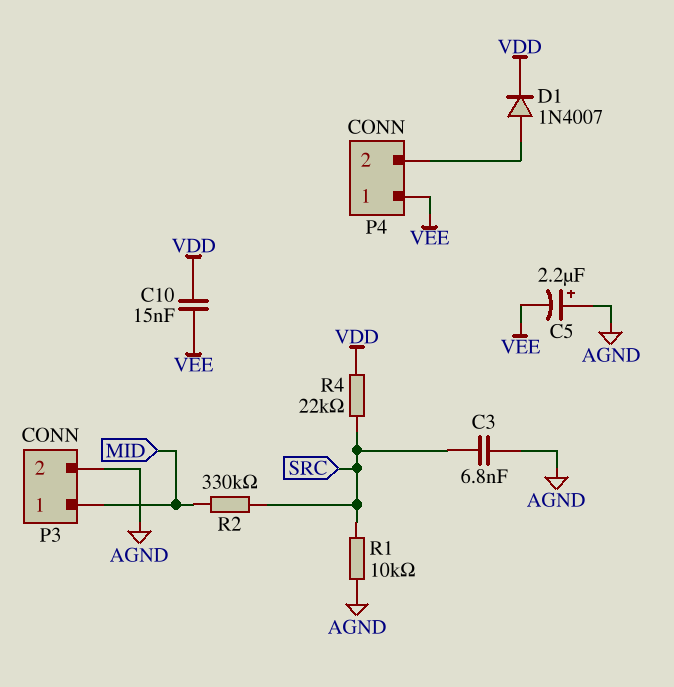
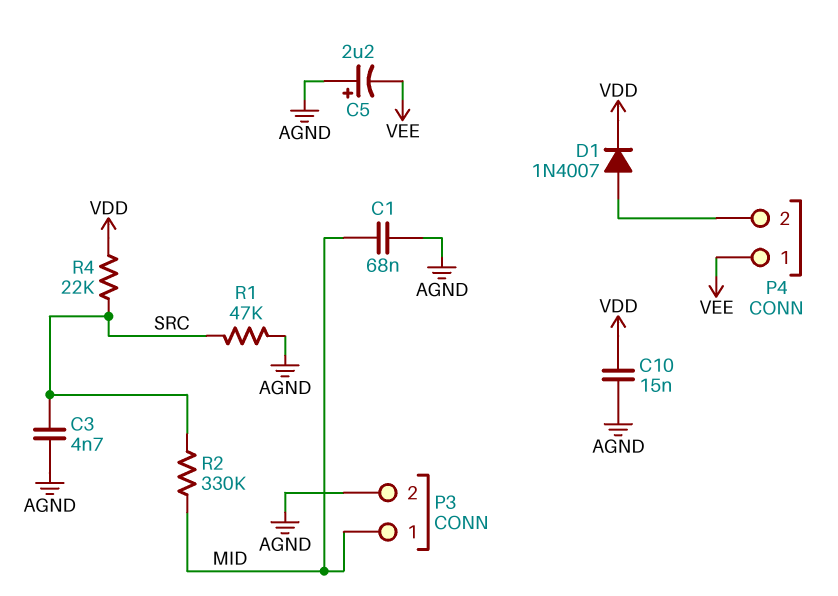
C1: none -> 68nF (AGND, MID)
C3: 6.8nF (AGND, SRC) -> 4.7nF (AGND, SRC)
C10: 15nF (VDD, VEE) -> 15nF (AGND, VDD)
R1: 10k (AGND, SRC) -> 47k (AGND, SRC)

